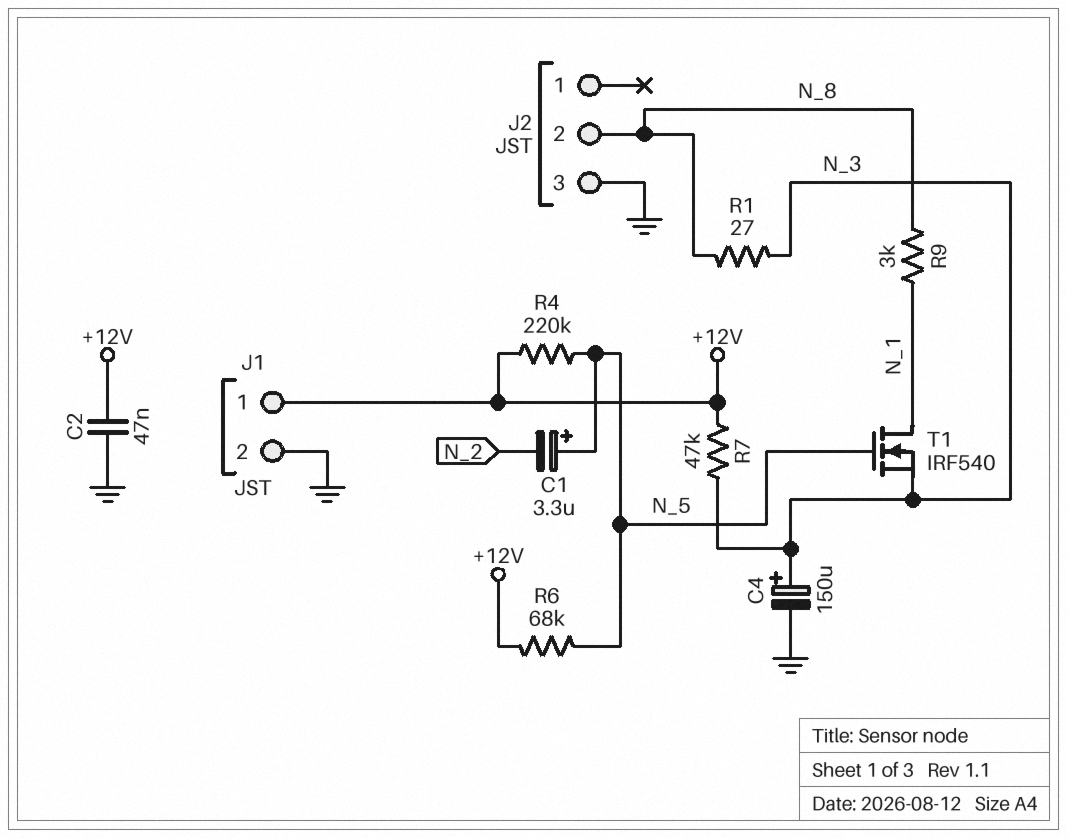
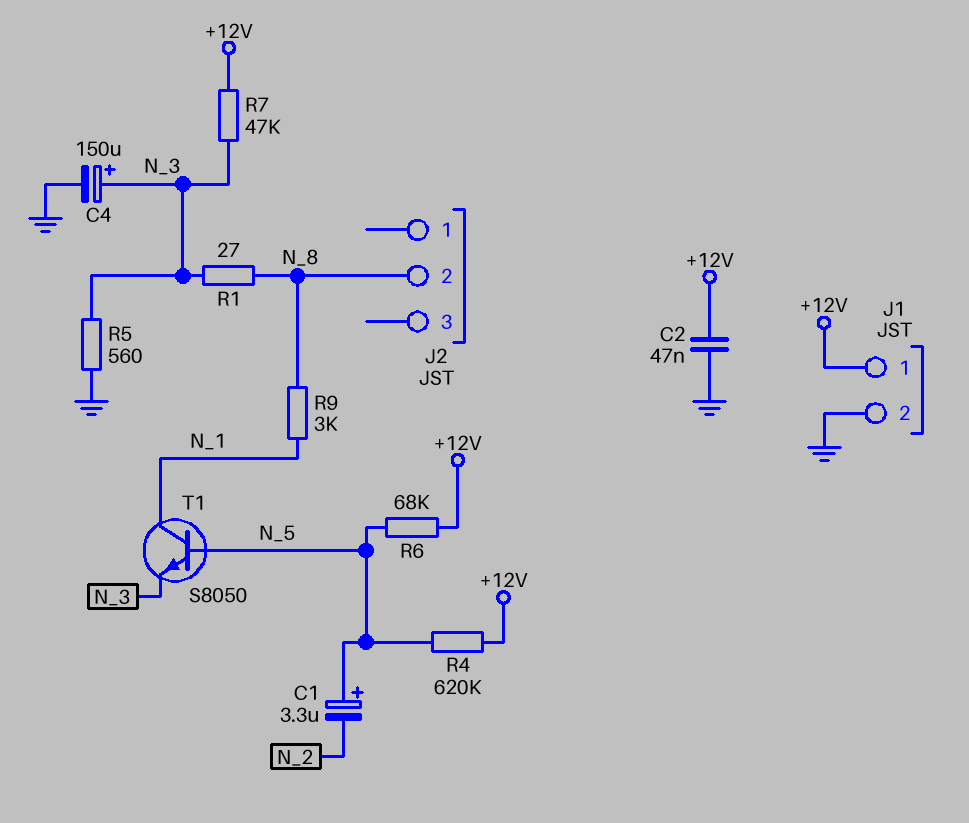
J2 pin 3: GND -> none
R4: 220k (+12V, N_5) -> 620k (+12V, N_5)
R5: none -> 560 (GND, N_3)
T1: NMOS IRF540 (G N_5, D N_1, S N_3) -> NPN S8050 (B N_5, C N_1, E N_3)

